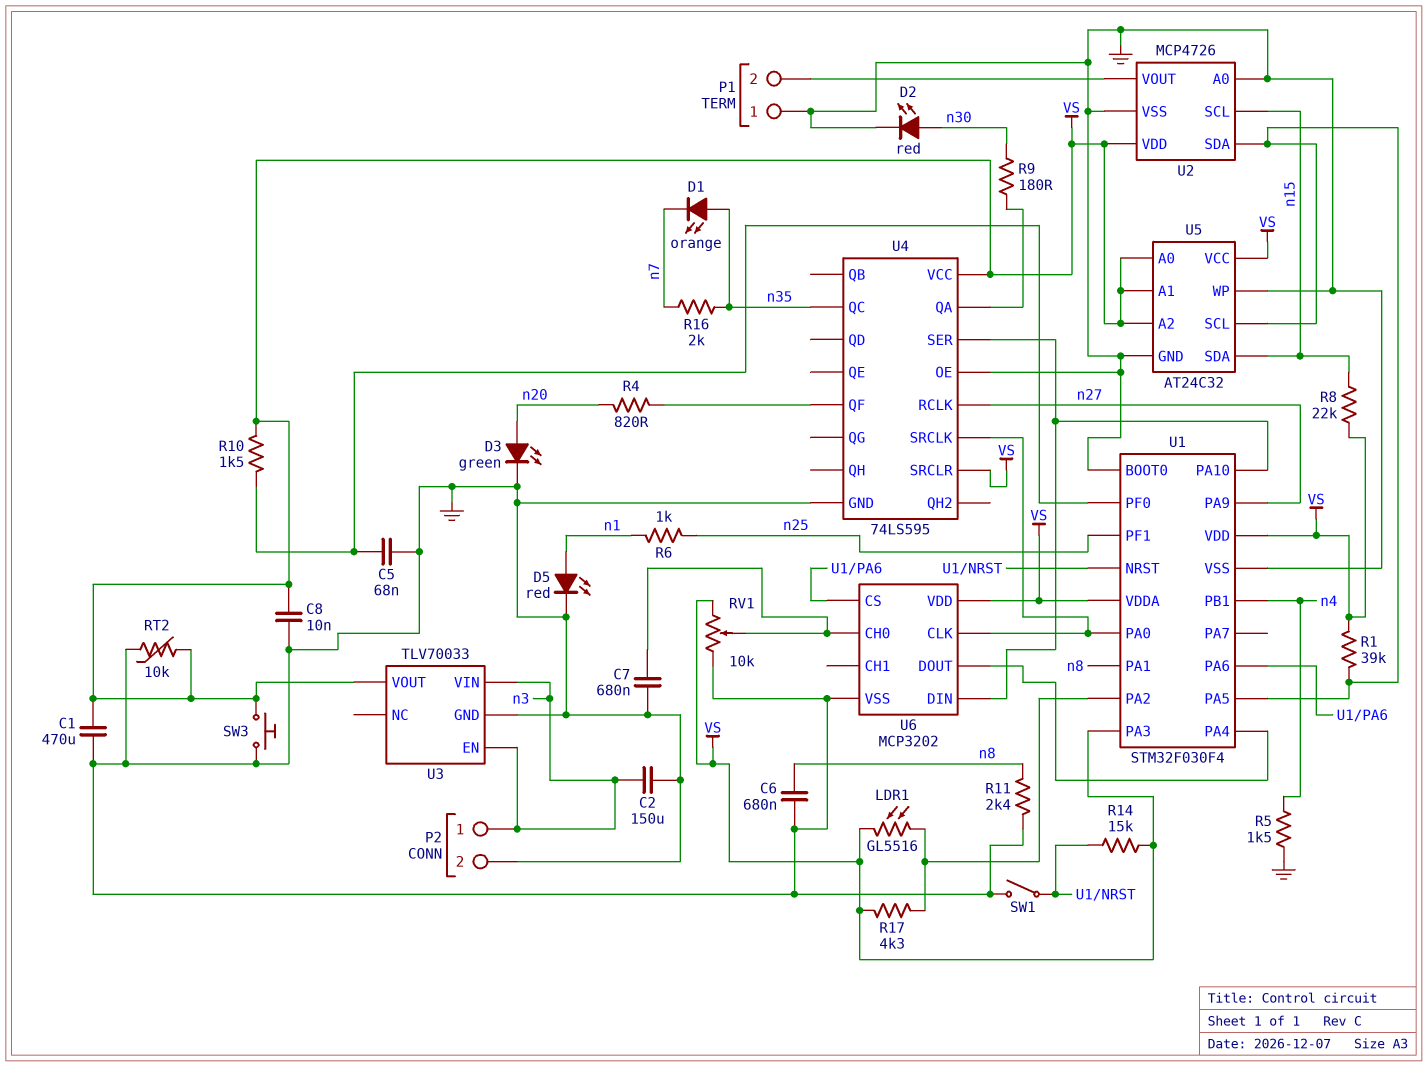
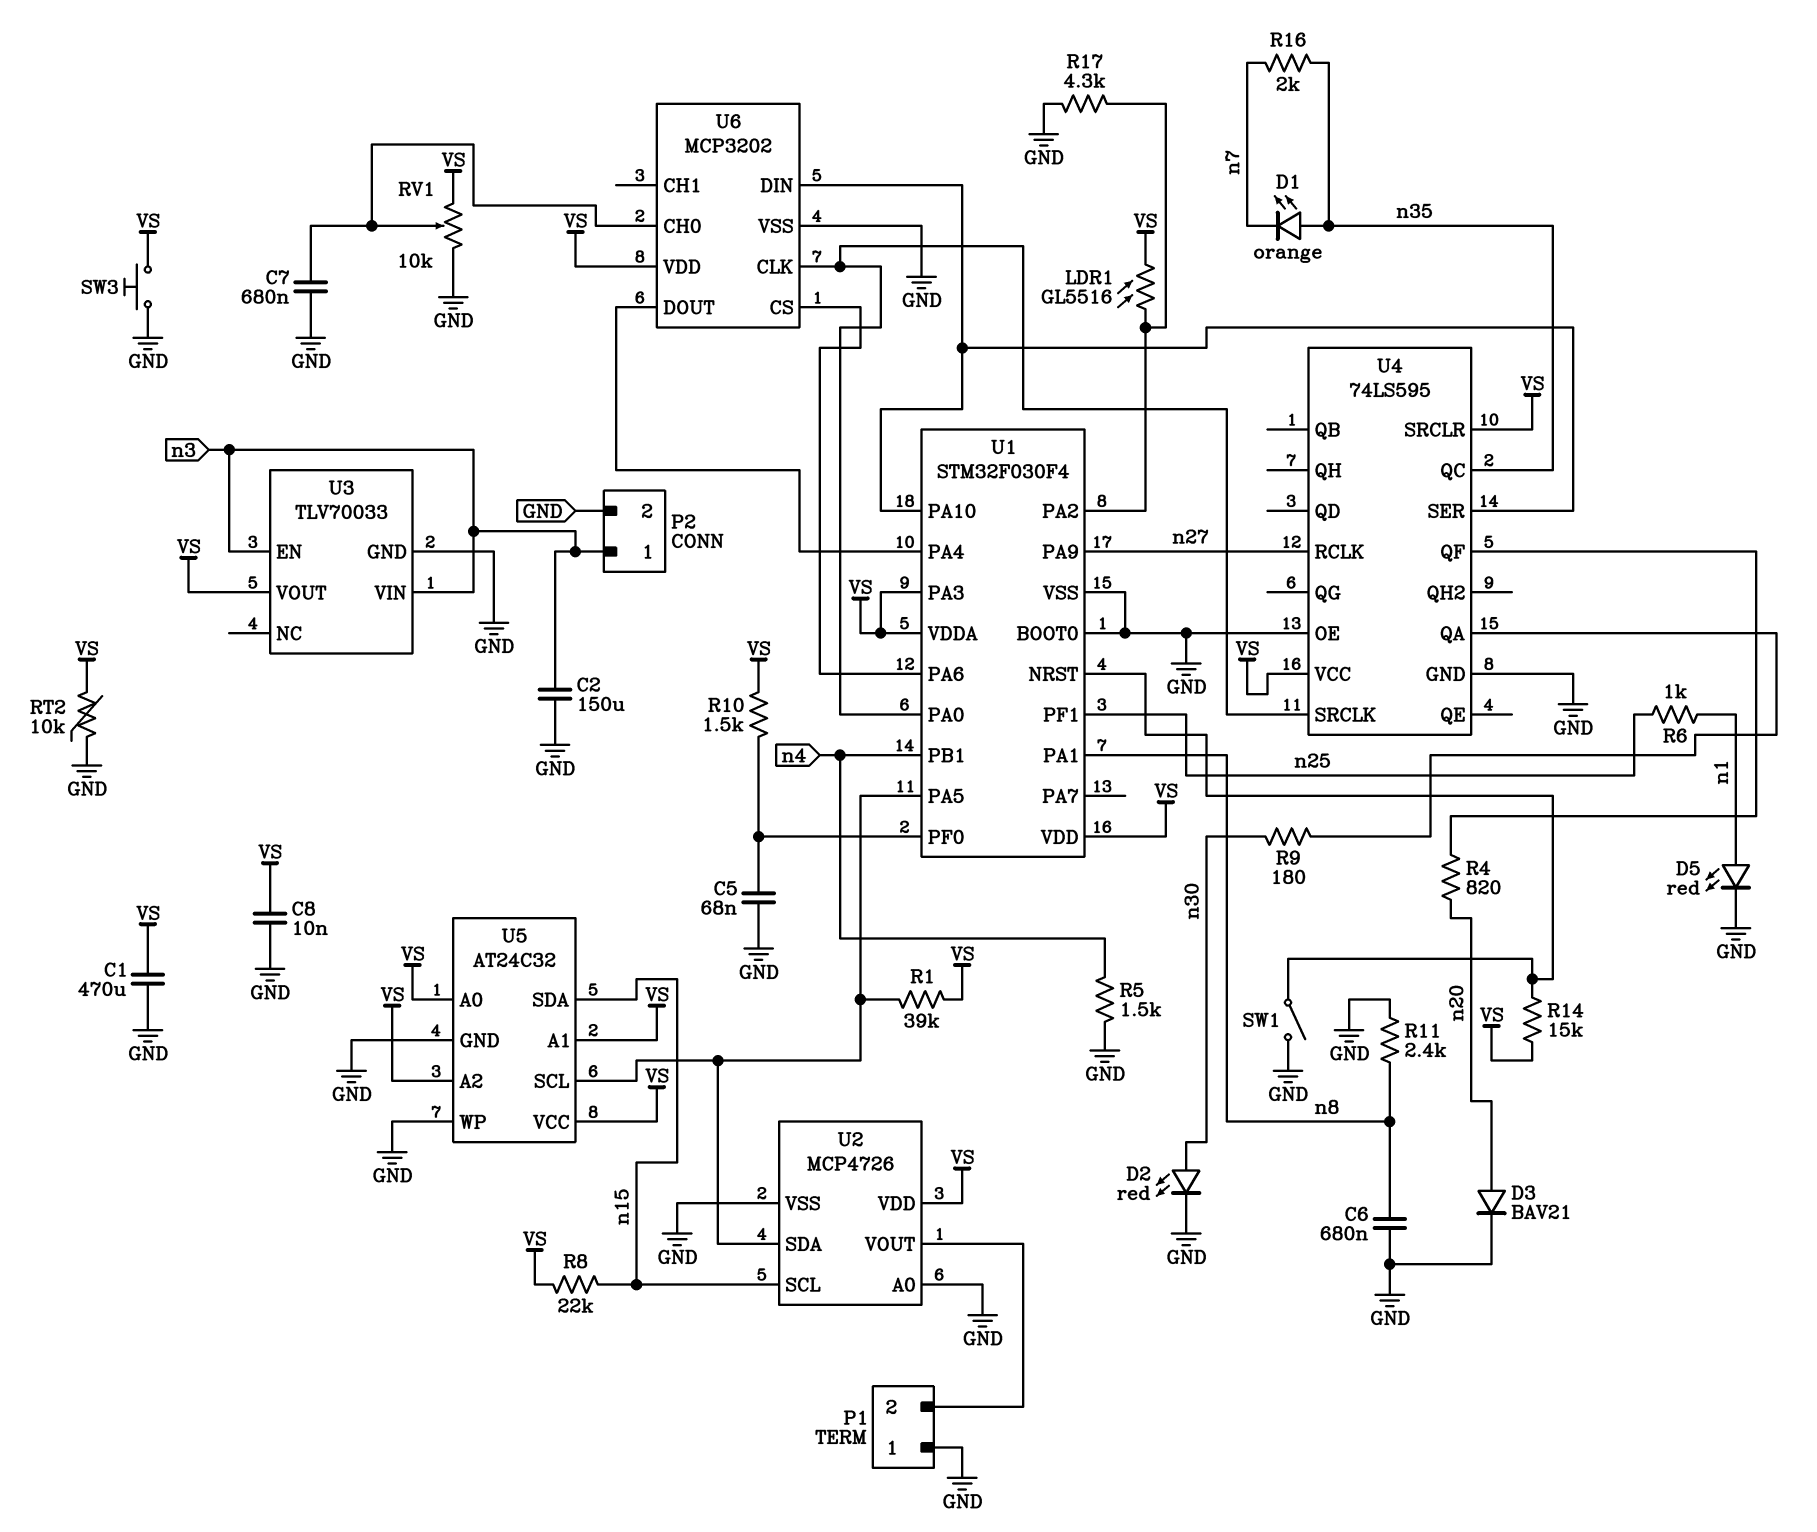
D3: LED green (A n20, K GND) -> diode BAV21 (A n20, K GND)
R17: 4.3k (U1/PA2, VS) -> 4.3k (GND, U1/PA2)

